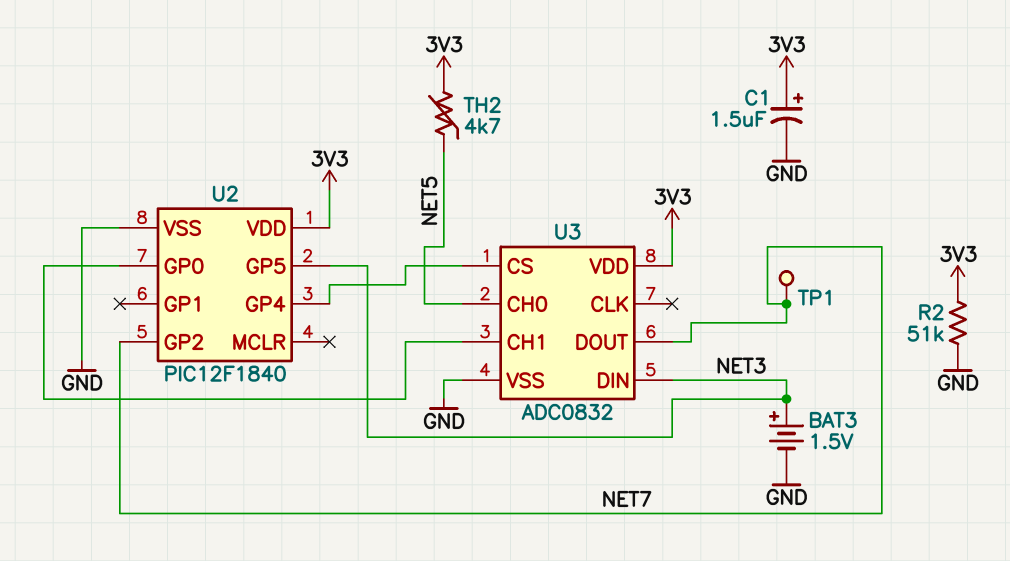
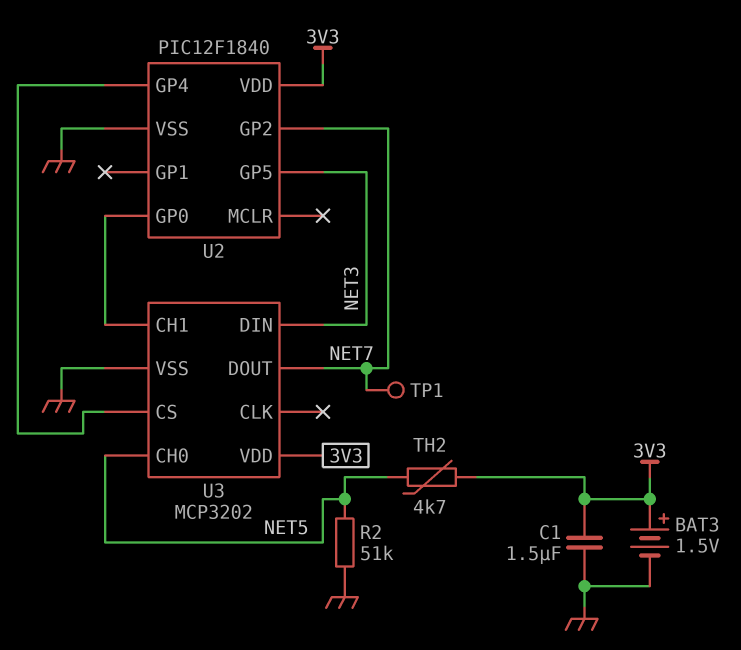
BAT3: 1.5V (plus NET3, minus GND) -> 1.5V (plus 3V3, minus GND)
C1: 1.5uF (plus 3V3, minus GND) -> 1.5uF (3V3, GND)
R2: 51k (3V3, GND) -> 51k (GND, NET5)
U3: ADC0832 -> MCP3202

